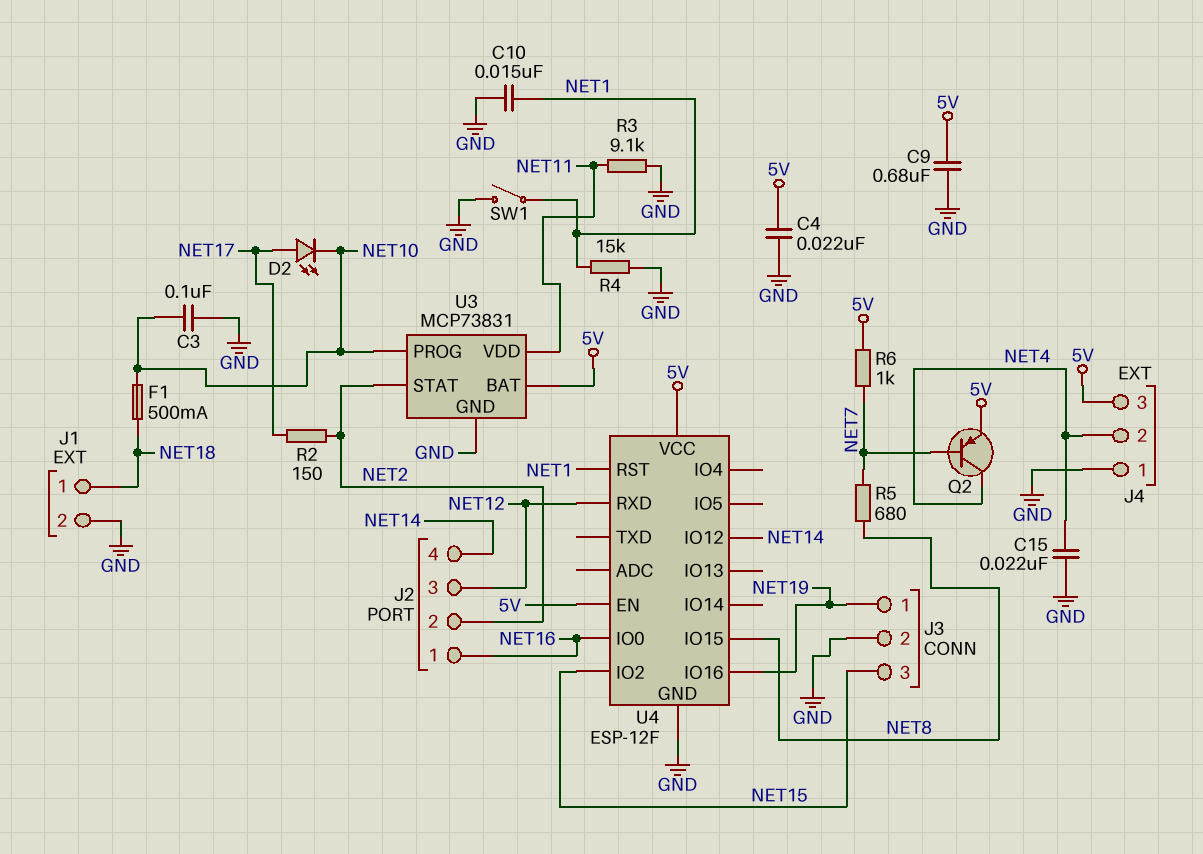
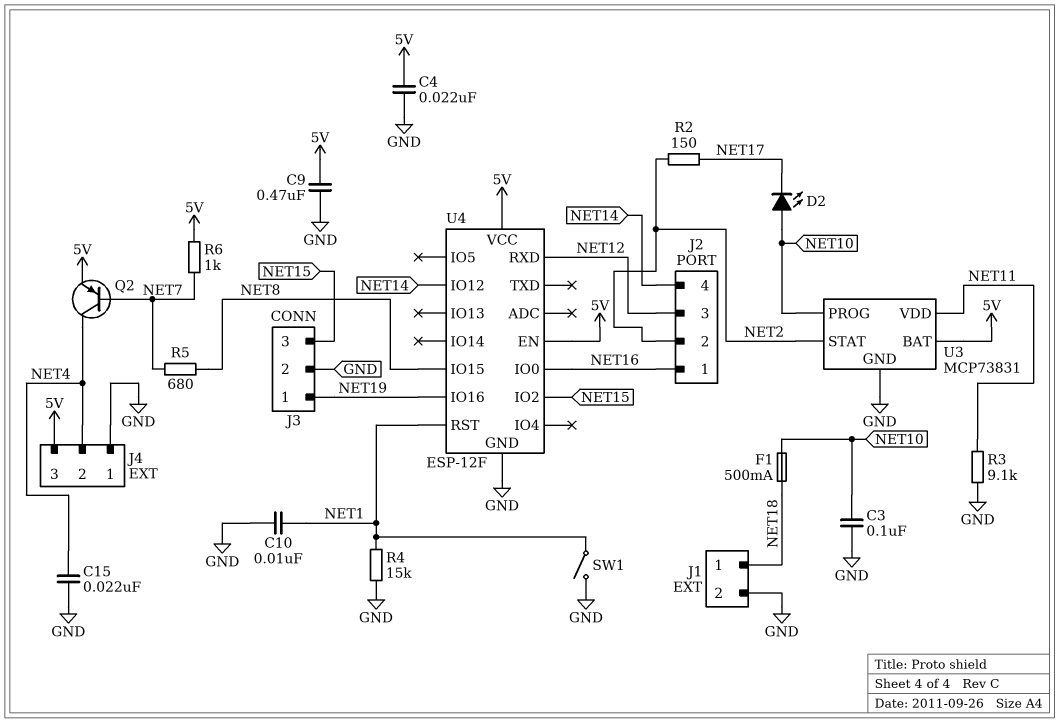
C9: 680nF (5V, GND) -> 470nF (5V, GND)
C10: 15nF (GND, NET1) -> 10nF (GND, NET1)
D2: LED (A NET17, K NET10) -> LED (A NET10, K NET17)

